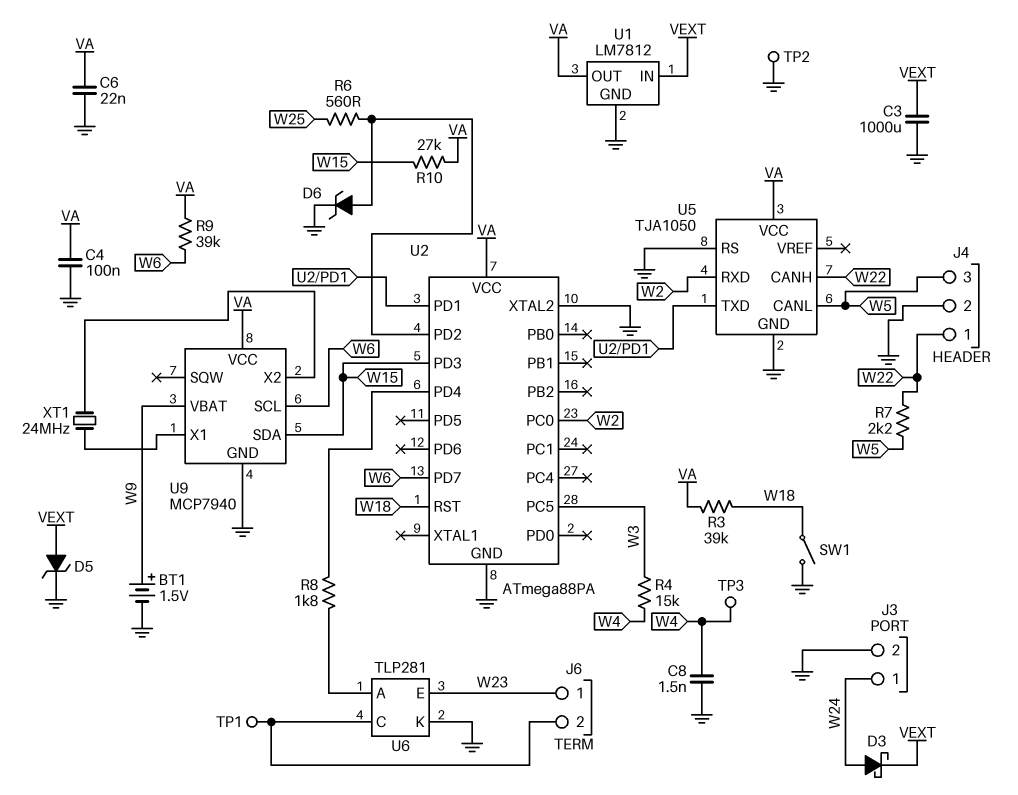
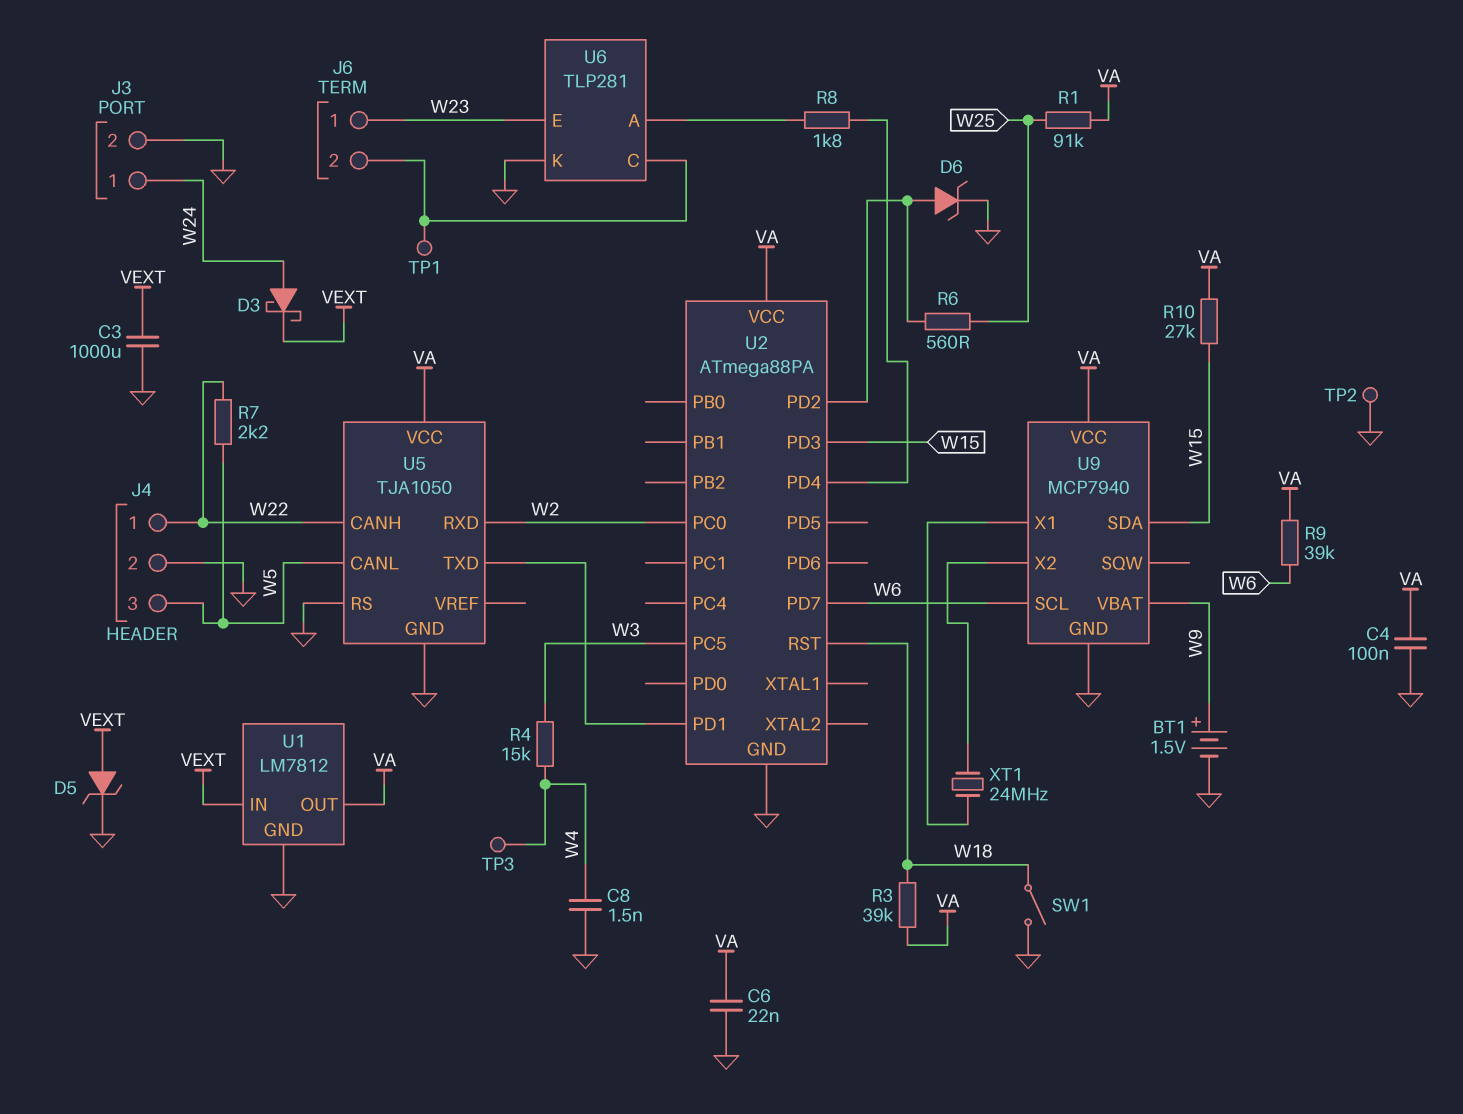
R1: none -> 91k (VA, W25)
U2 pin XTAL2: GND -> none

